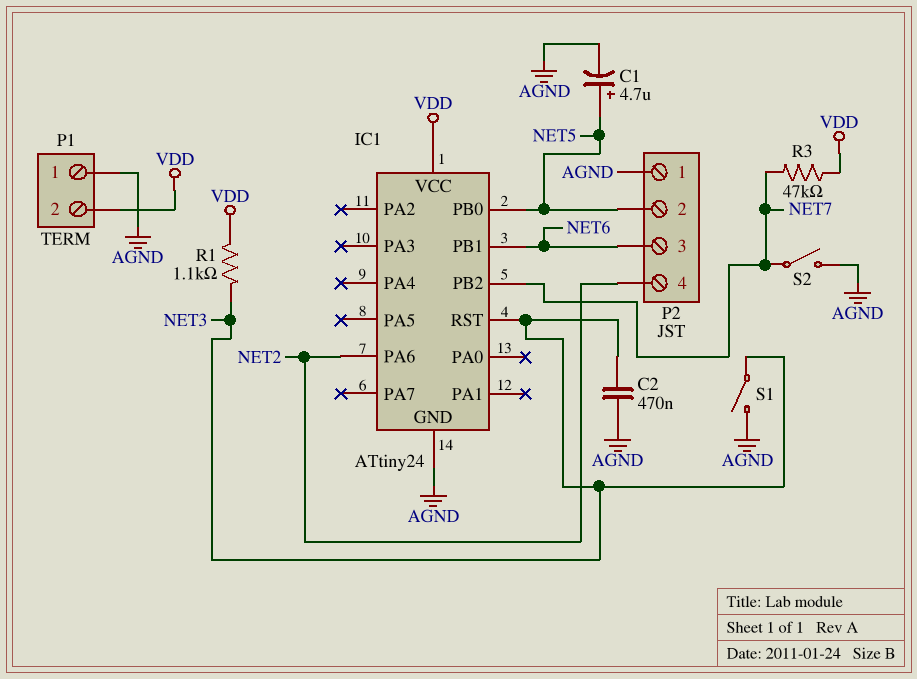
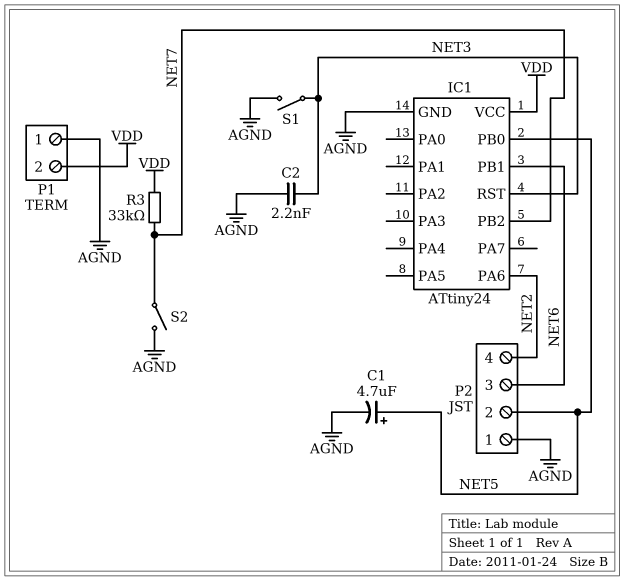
C2: 470nF (AGND, NET3) -> 2.2nF (AGND, NET3)
R1: 1.1k (NET3, VDD) -> none
R3: 47k (NET7, VDD) -> 33k (NET7, VDD)

